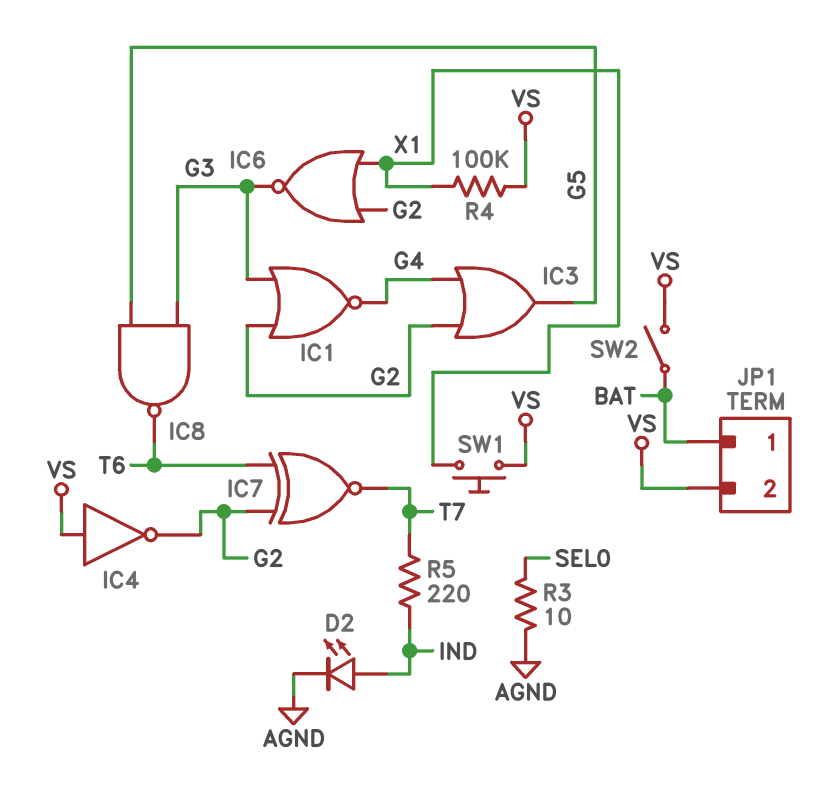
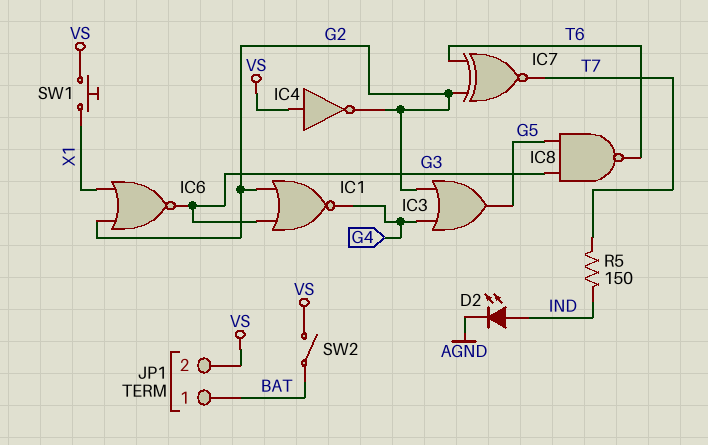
R3: 10 (AGND, SEL0) -> none
R4: 100k (VS, X1) -> none
R5: 220 (IND, T7) -> 150 (IND, T7)

